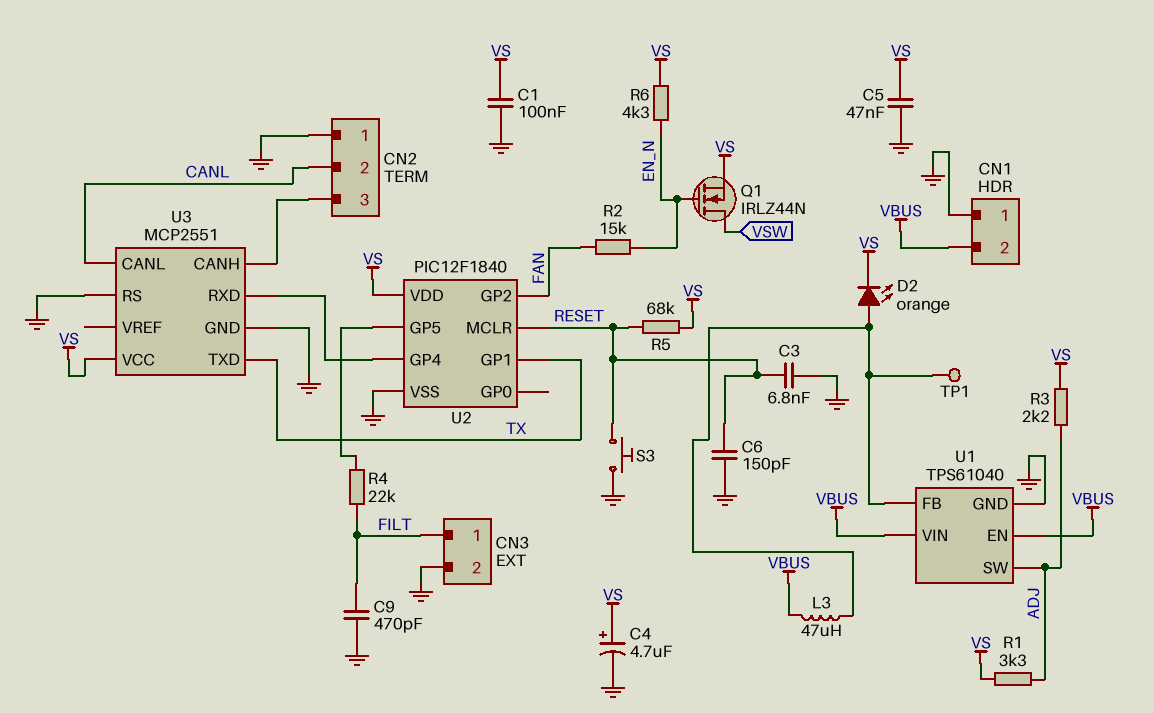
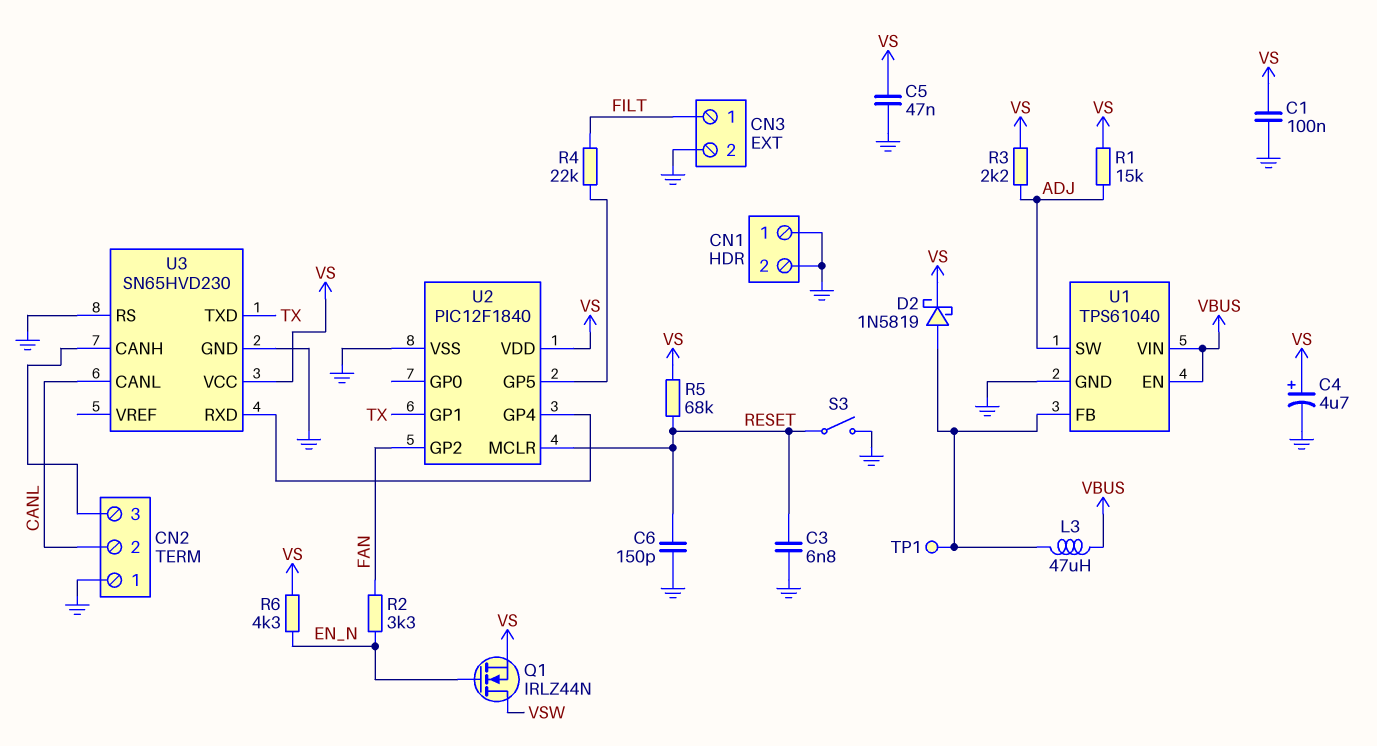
C9: 470pF (FILT, GND) -> none
CN1 pin 2: VBUS -> GND
D2: LED orange (A U1/FB, K VS) -> schottky 1N5819 (A U1/FB, K VS)
R1: 3.3k (ADJ, VS) -> 15k (ADJ, VS)
R2: 15k (EN_N, FAN) -> 3.3k (EN_N, FAN)
S3: button (GND, RESET) -> switch (GND, RESET)
U3: MCP2551 -> SN65HVD230

